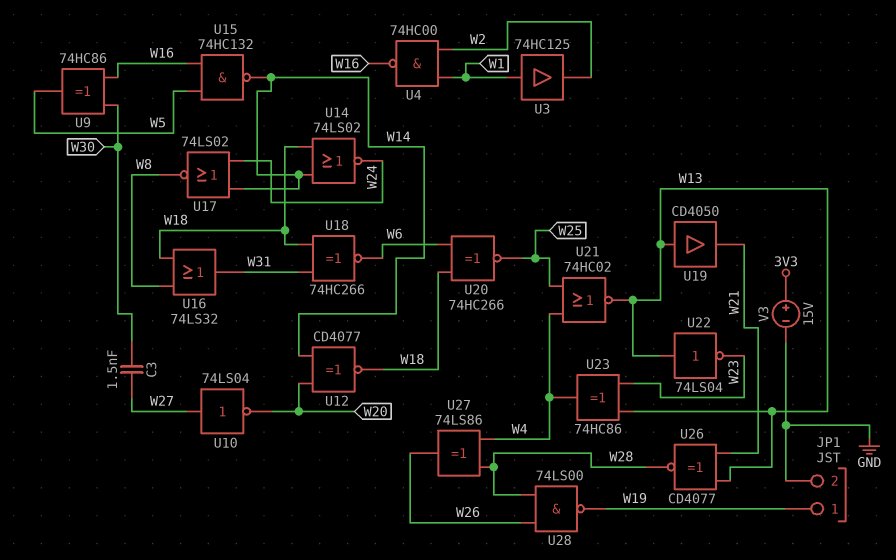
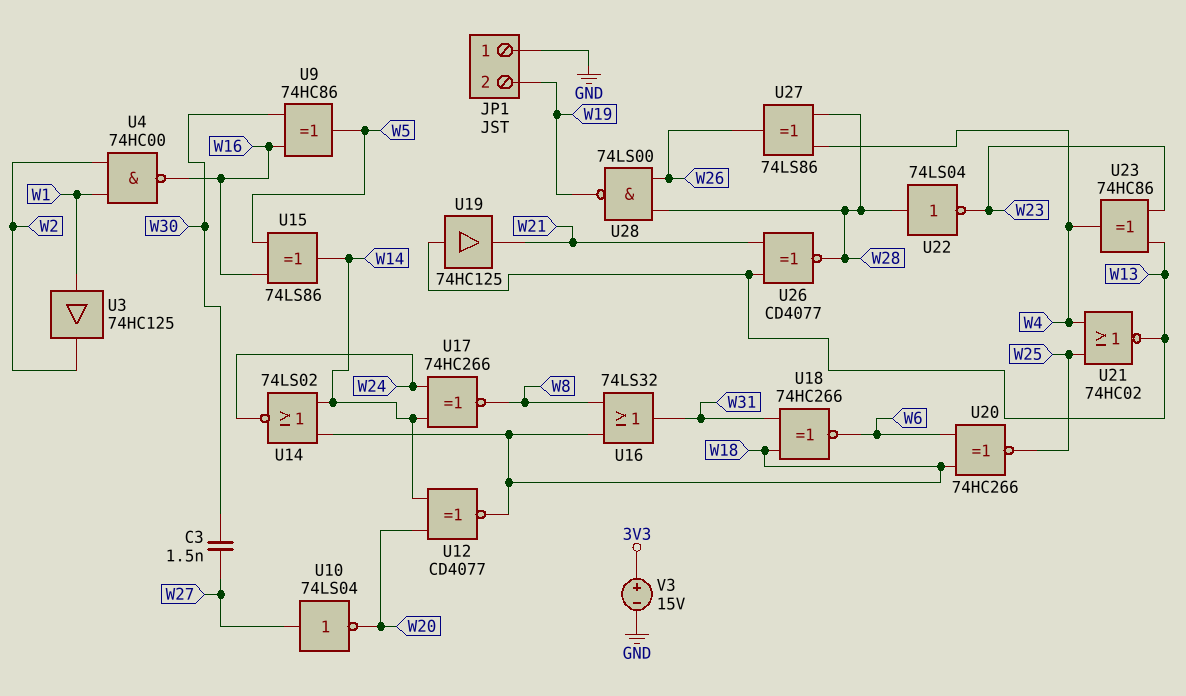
JP1 pin 1: W19 -> GND
JP1 pin 2: GND -> W19
U15: NAND 74HC132 (in W5, in W16, out W14) -> XOR 74LS86 (in W5, in W16, out W14)
U17: NOR 74LS02 (in W14, in W24, out W8) -> XNOR 74HC266 (in W14, in W24, out W8)
U19: buffer CD4050 (in W13, out W21) -> buffer 74HC125 (in W13, out W21)
U22: NOT 74LS04 (in W13, out W23) -> NOT 74LS04 (in W28, out W23)

